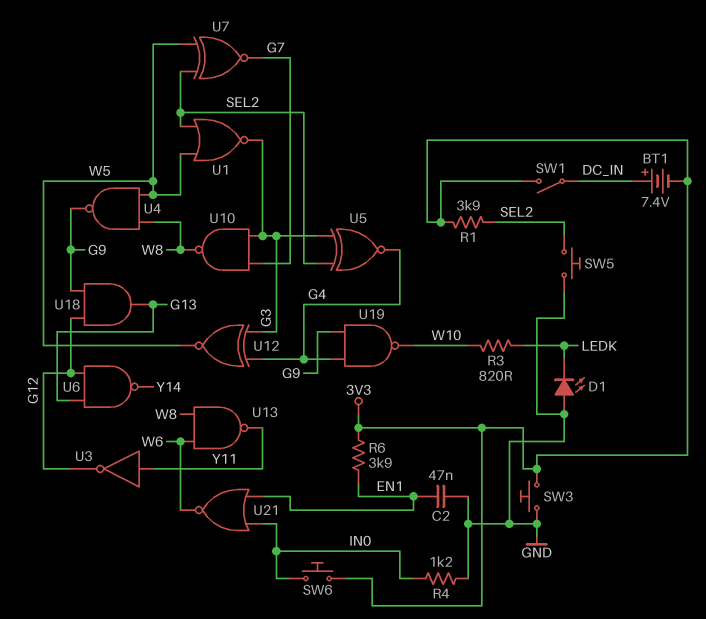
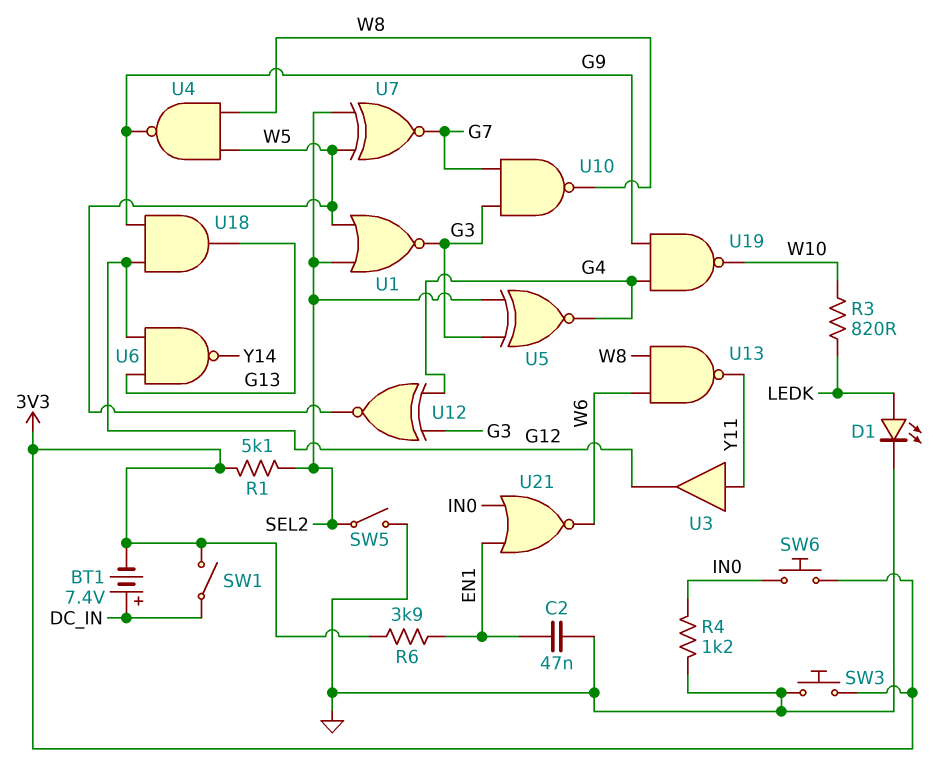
D1: LED (A GND, K LEDK) -> LED (A LEDK, K GND)
R1: 3.9k (3V3, SEL2) -> 5.1k (3V3, SEL2)
SW5: button (GND, SEL2) -> switch (GND, SEL2)
U3: NOT (in Y11, out G12) -> buffer (in Y11, out G12)

